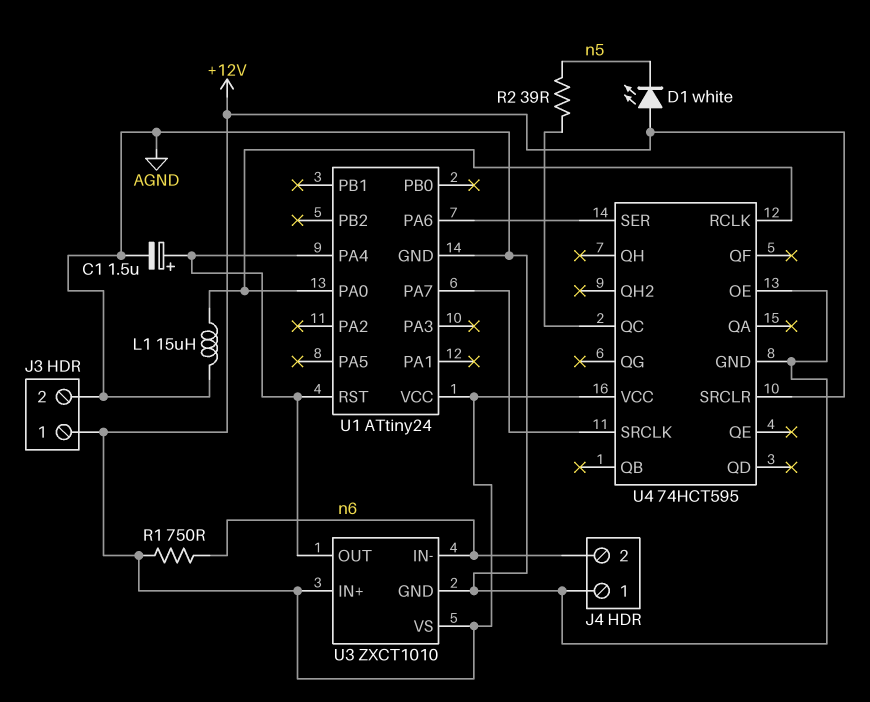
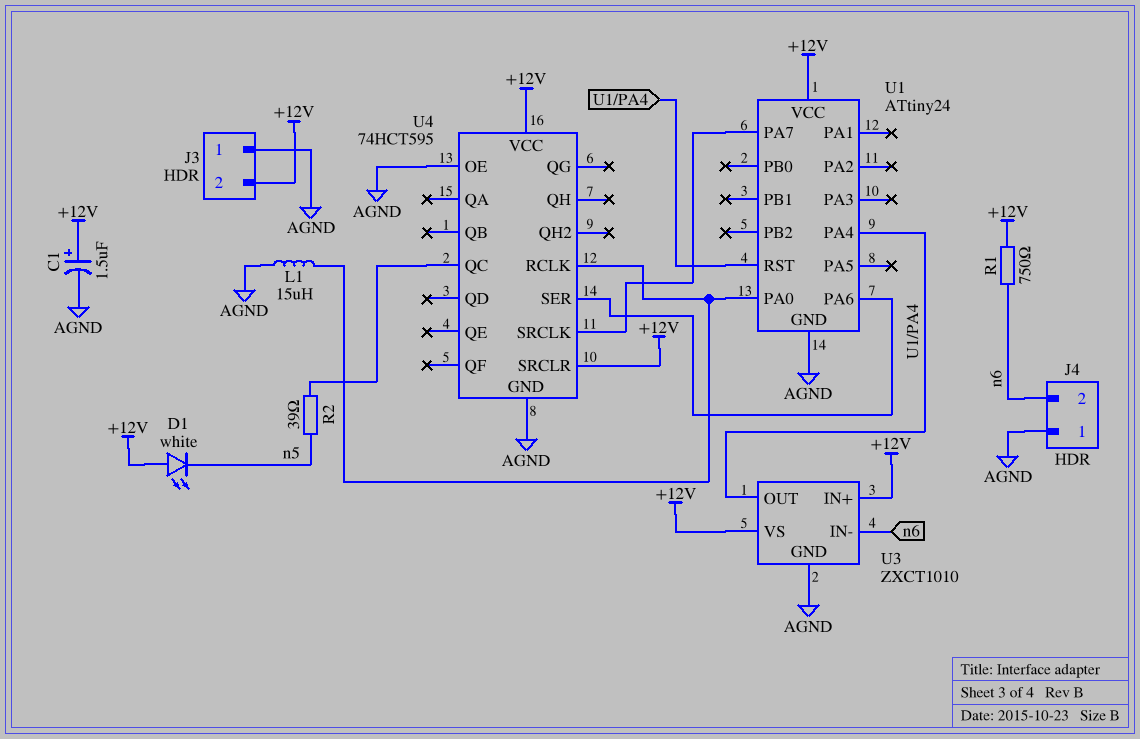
C1: 1.5uF (plus U1/PA4, minus AGND) -> 1.5uF (plus +12V, minus AGND)
J3 pin 1: +12V -> AGND
J3 pin 2: AGND -> +12V

